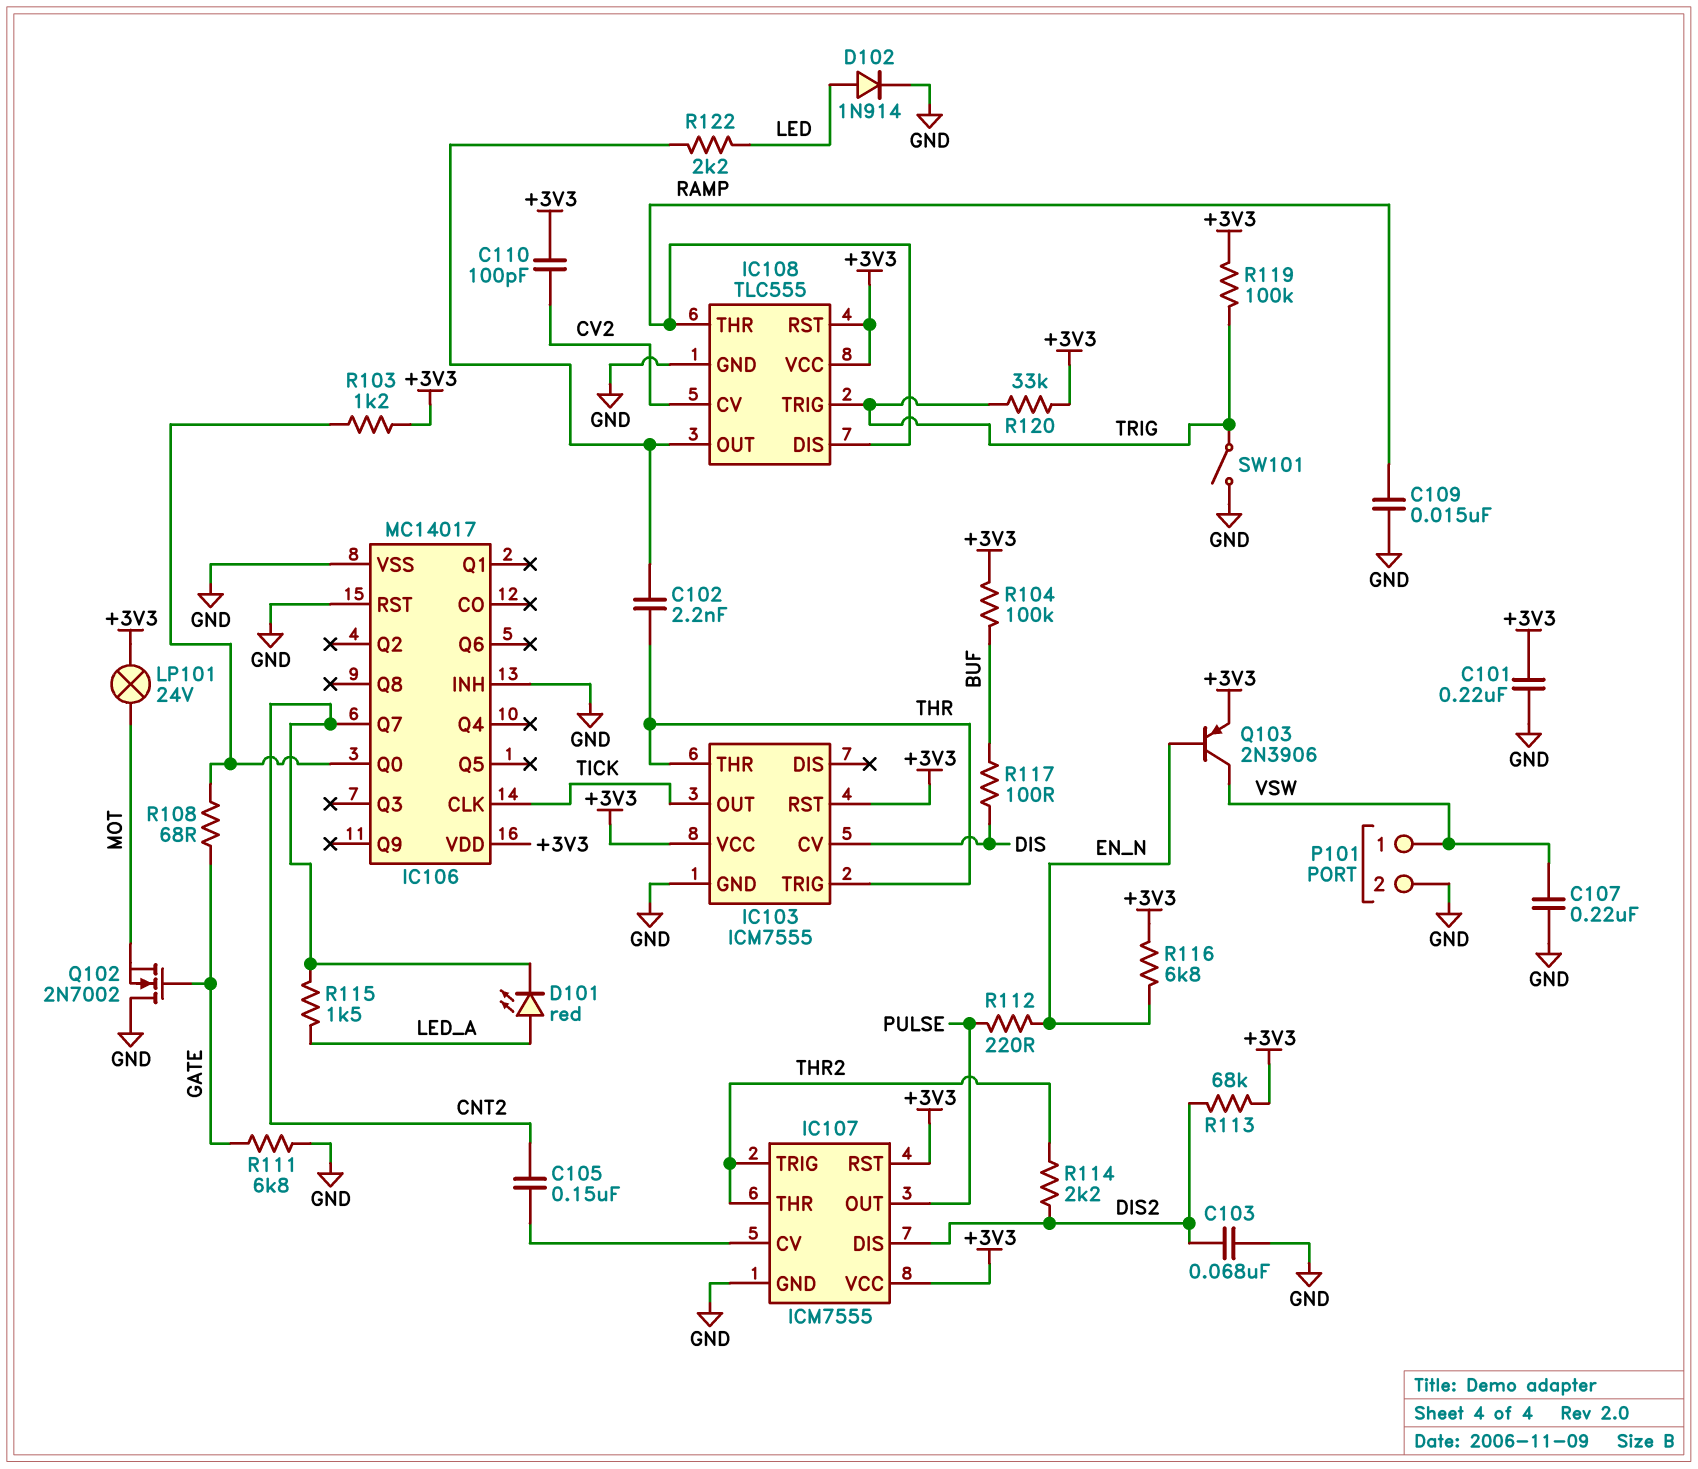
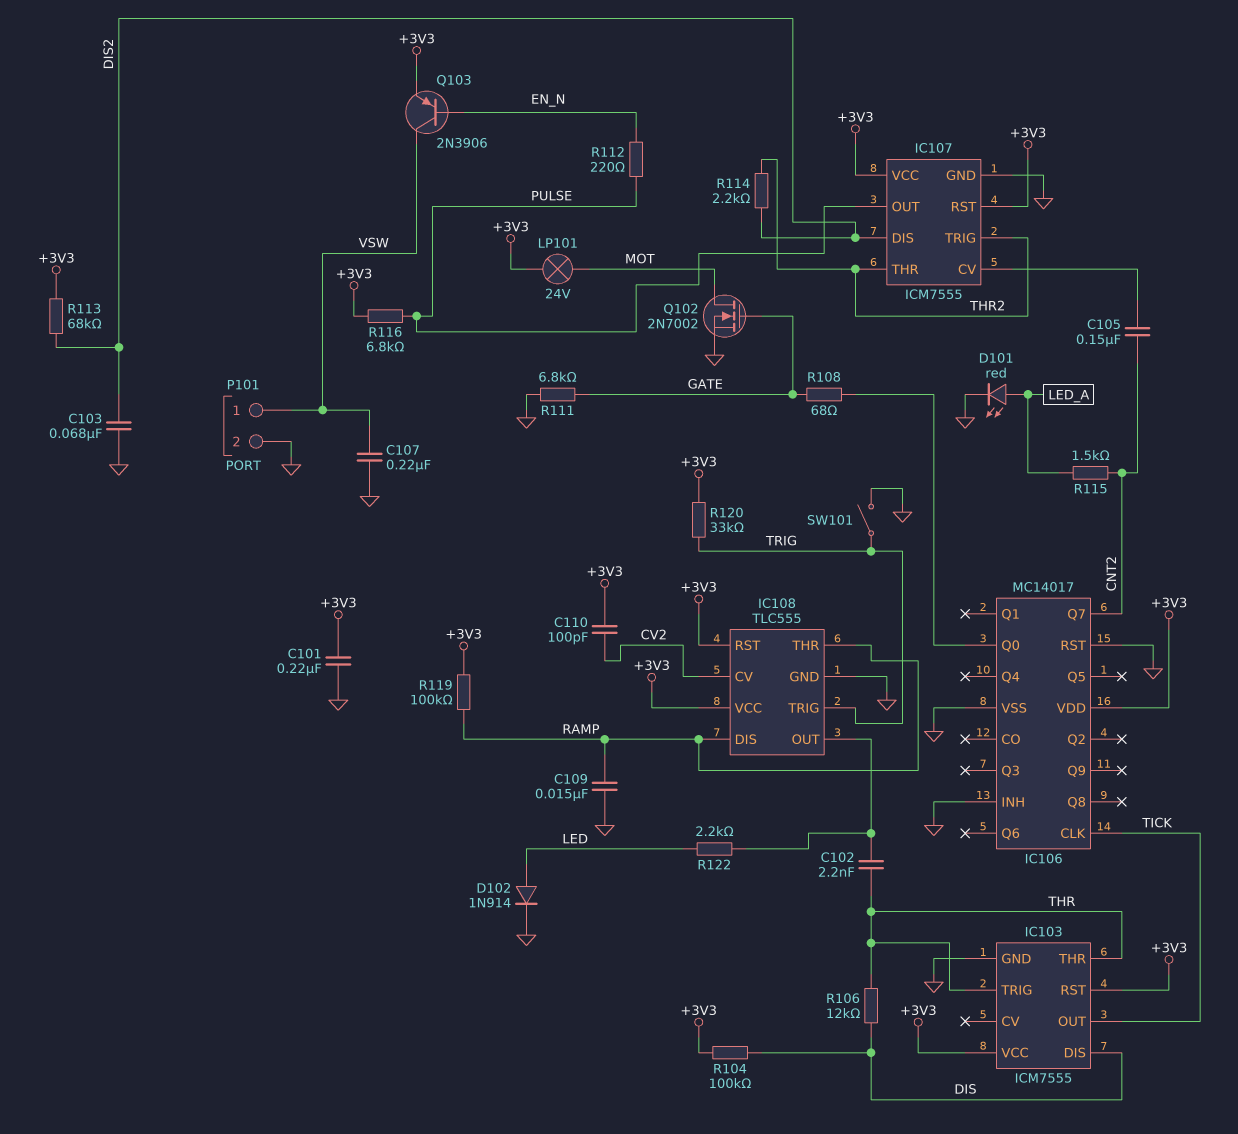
D101: LED red (A LED_A, K CNT2) -> LED red (A LED_A, K GND)
IC103 pin CV: DIS -> none
IC103 pin DIS: none -> DIS
Q102: NMOS 2N7002 (G GATE, D GND, S MOT) -> NMOS 2N7002 (G GATE, D MOT, S GND)
R103: 1.2k (+3V3, IC106/Q0) -> none
R104: 100k (+3V3, BUF) -> 100k (+3V3, DIS)
R106: none -> 12k (DIS, THR)
R116: 6.8k (+3V3, EN_N) -> 6.8k (+3V3, PULSE)
R117: 100 (BUF, DIS) -> none
R119: 100k (+3V3, TRIG) -> 100k (+3V3, RAMP)

